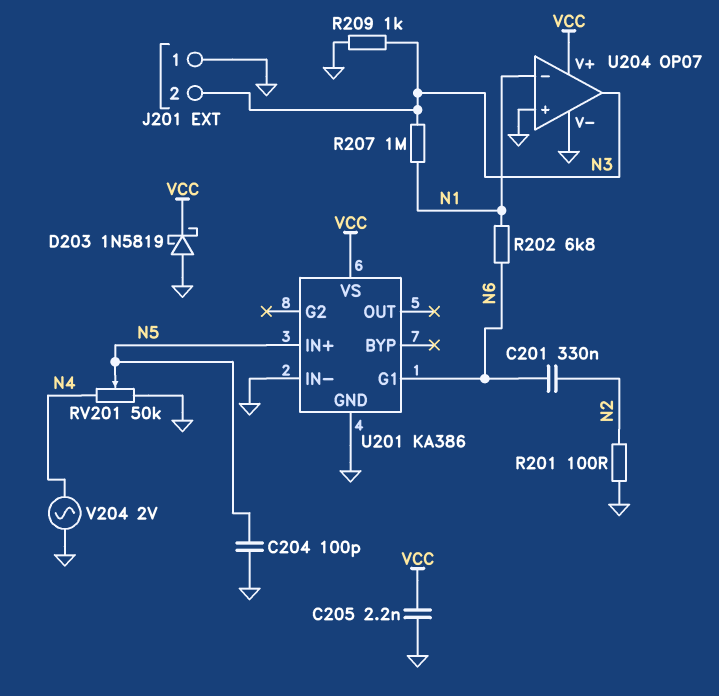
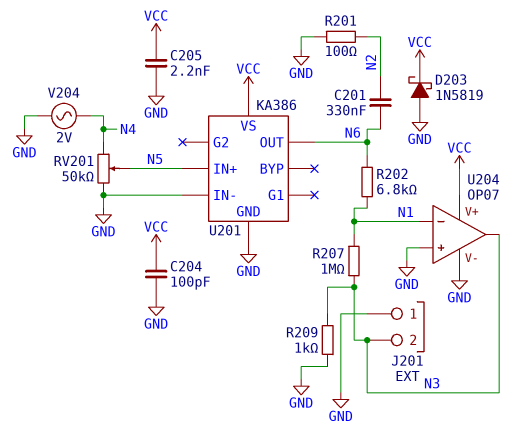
C204: 100pF (GND, N5) -> 100pF (GND, VCC)
U201 pin G1: N6 -> none
U201 pin OUT: none -> N6

